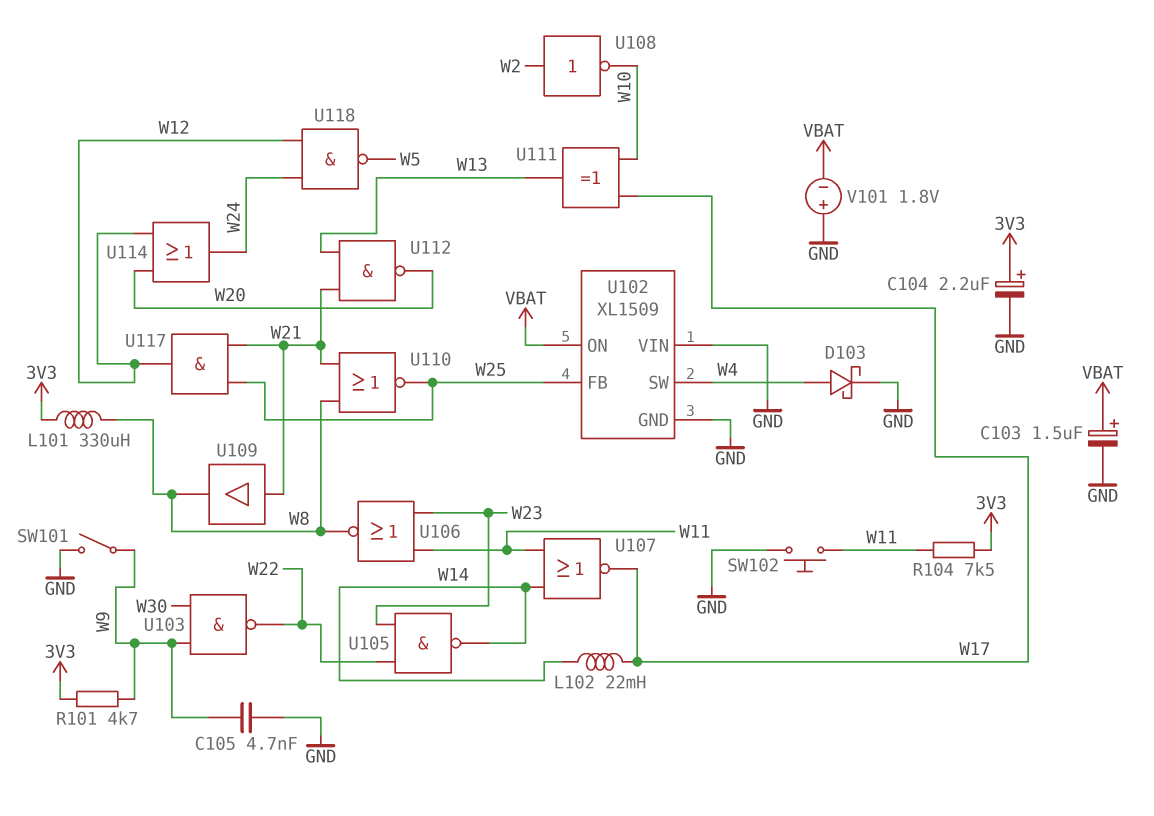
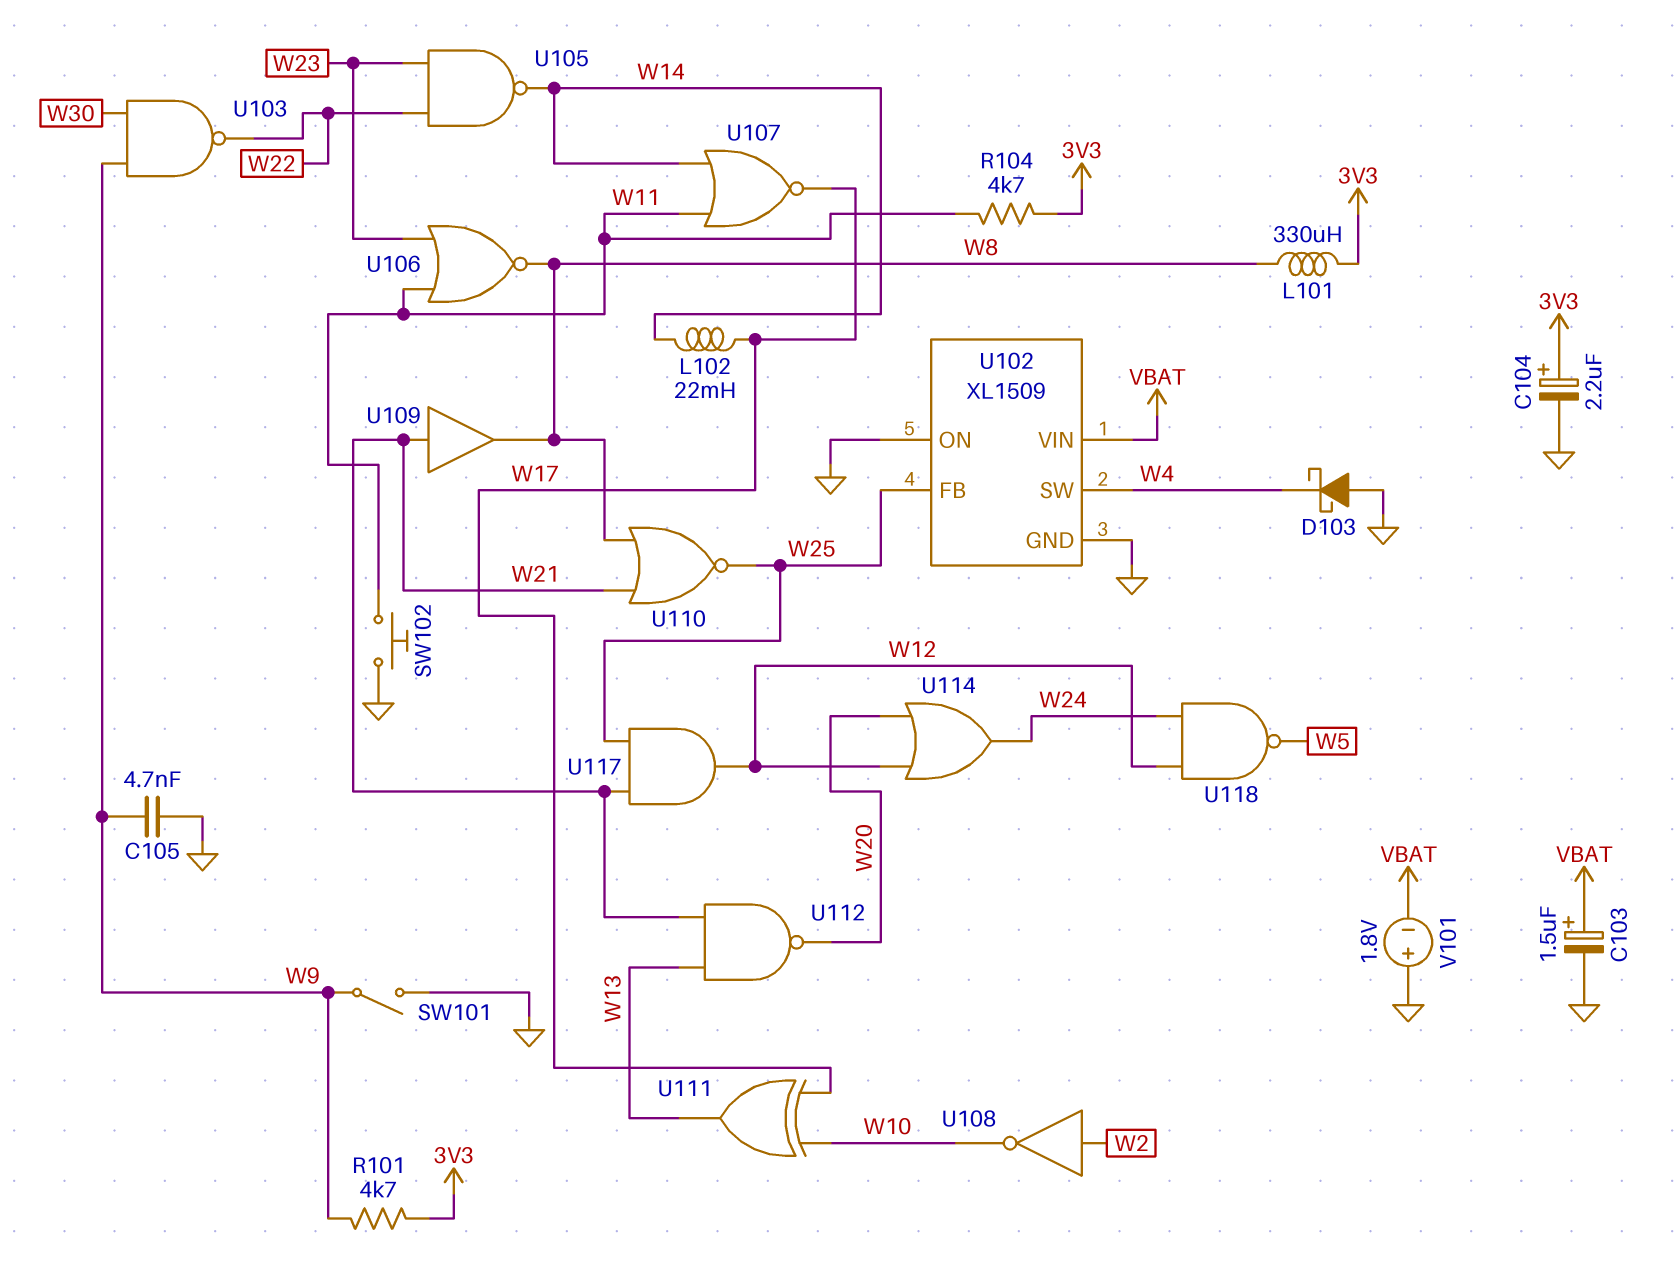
D103: schottky (A W4, K GND) -> schottky (A GND, K W4)
R104: 7.5k (3V3, W11) -> 4.7k (3V3, W11)
U102 pin ON: VBAT -> GND
U102 pin VIN: GND -> VBAT

